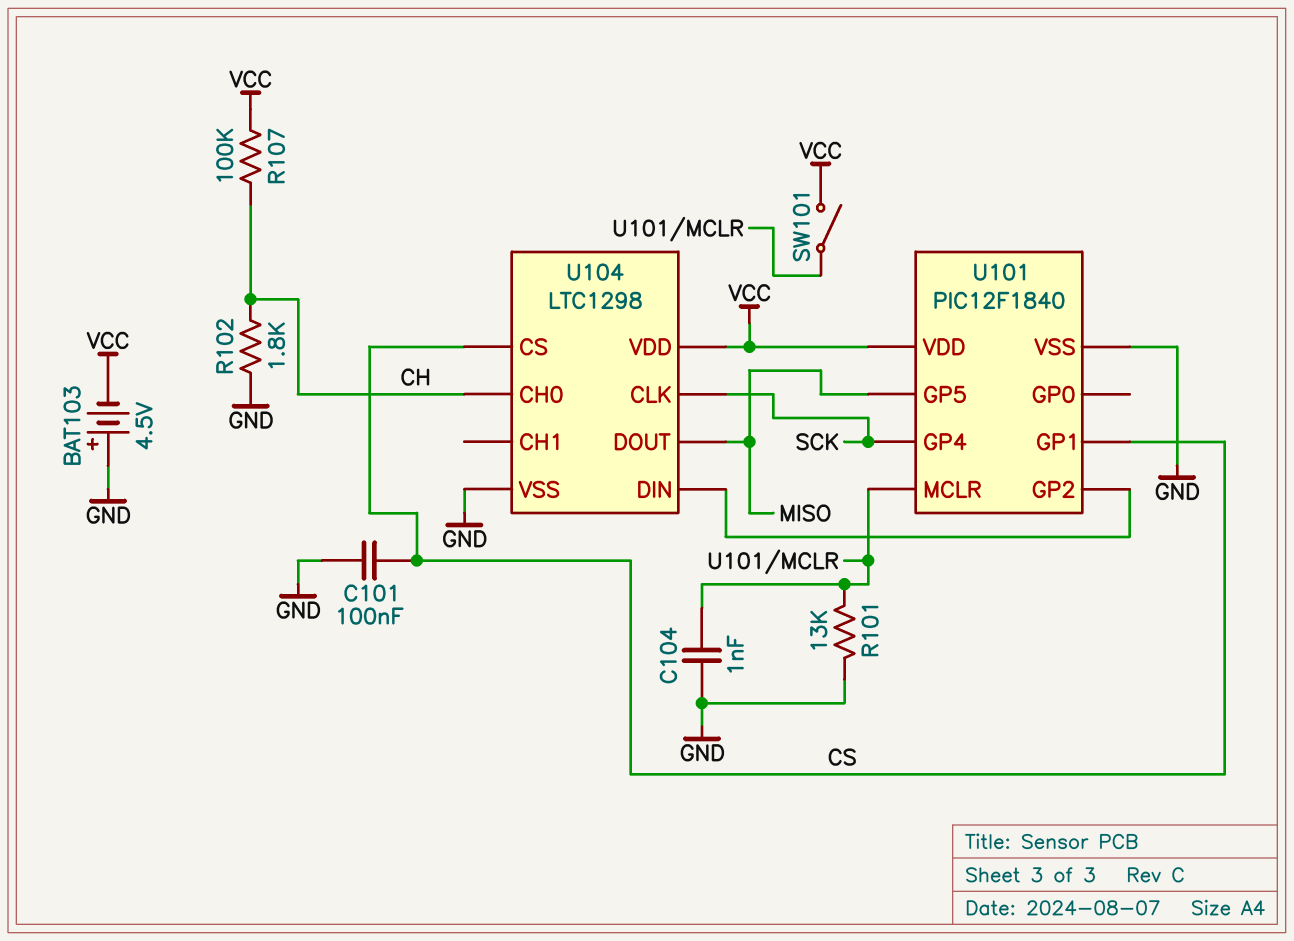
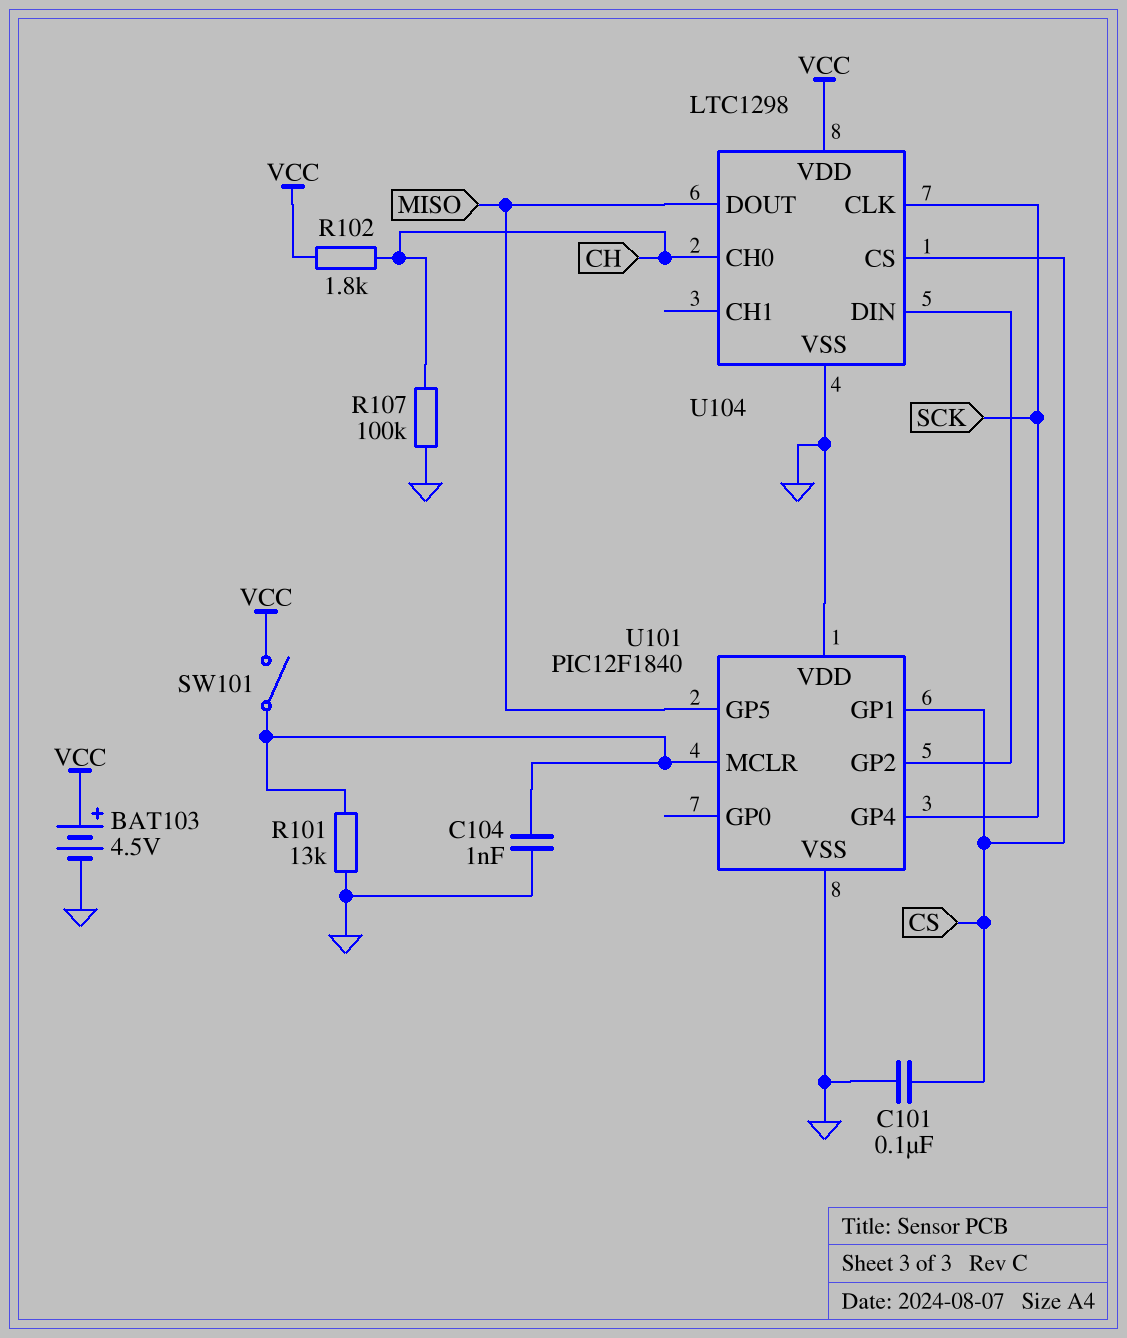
BAT103: 4.5V (plus GND, minus VCC) -> 4.5V (plus VCC, minus GND)
R102: 1.8k (CH, GND) -> 1.8k (CH, VCC)
R107: 100k (CH, VCC) -> 100k (CH, GND)
U101 pin VDD: VCC -> GND

